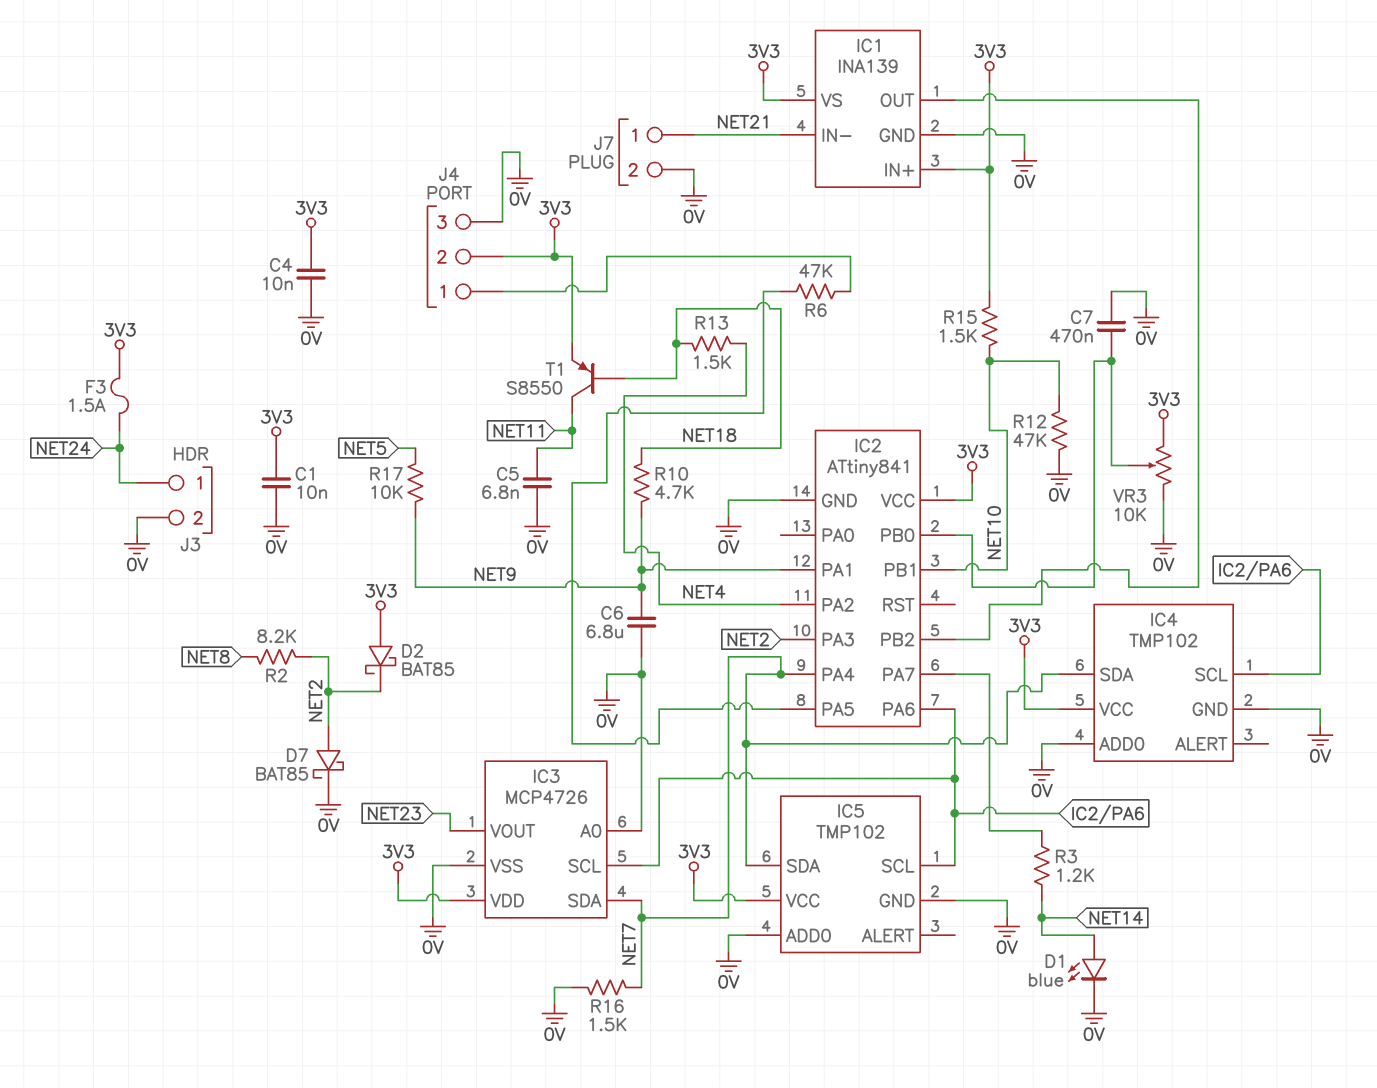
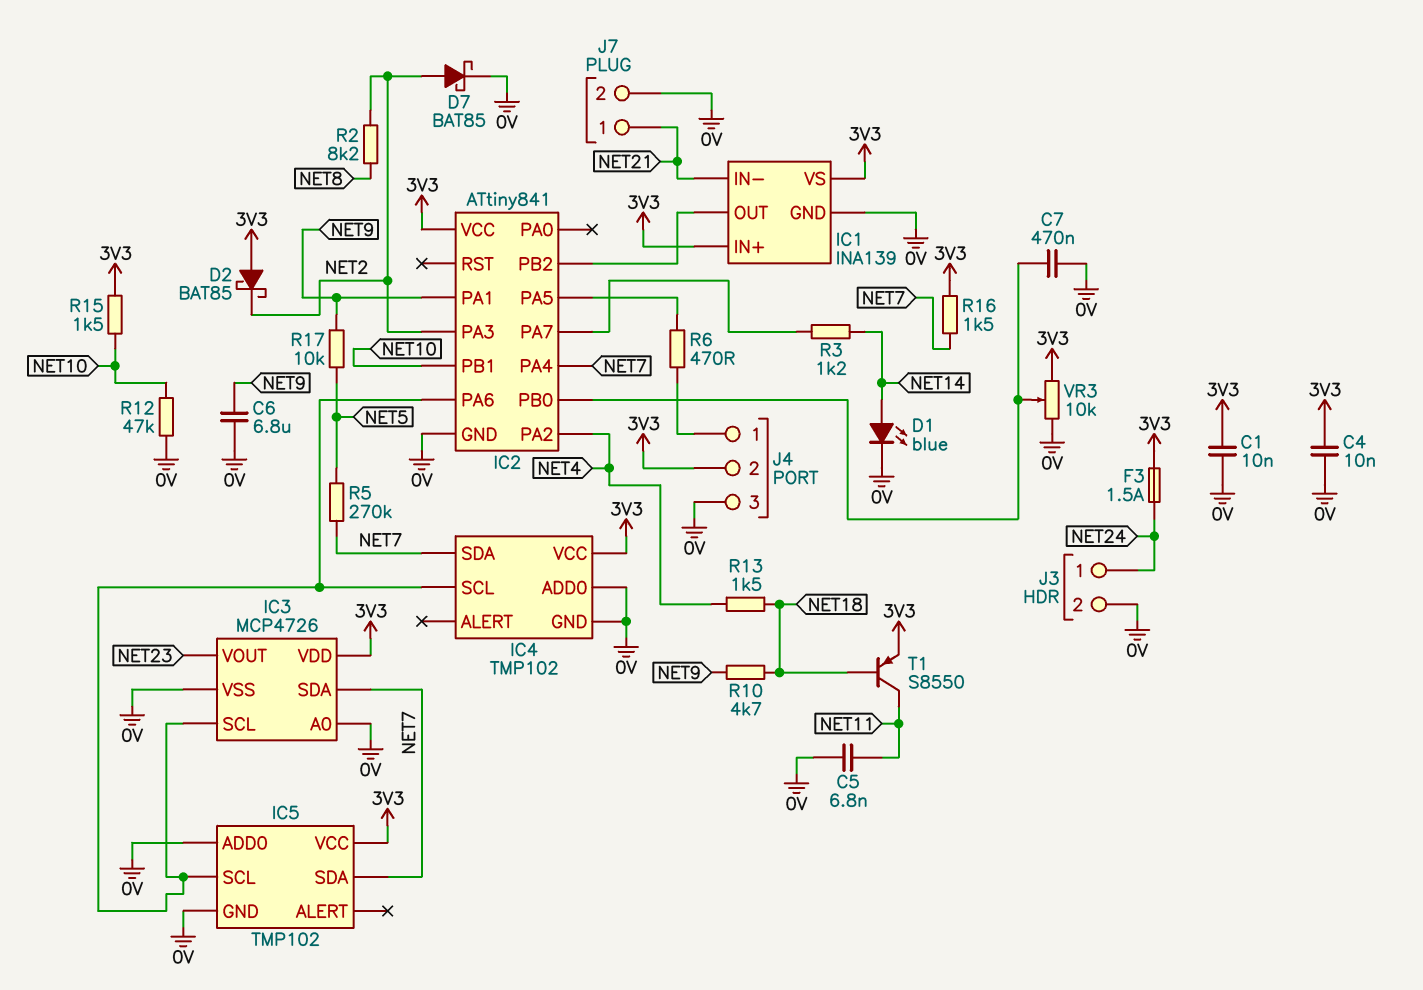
R5: none -> 270k (NET5, NET7)
R6: 47k (IC2/PA5, J4/1) -> 470 (IC2/PA5, J4/1)
R16: 1.5k (0V, NET7) -> 1.5k (3V3, NET7)

